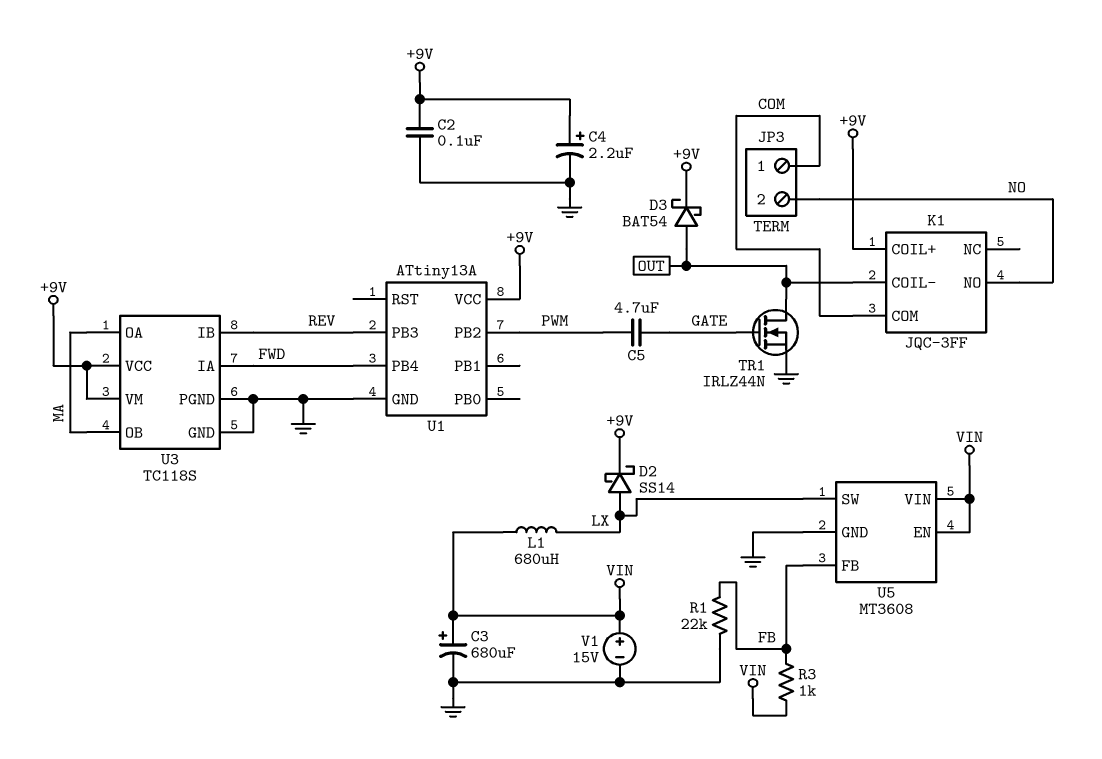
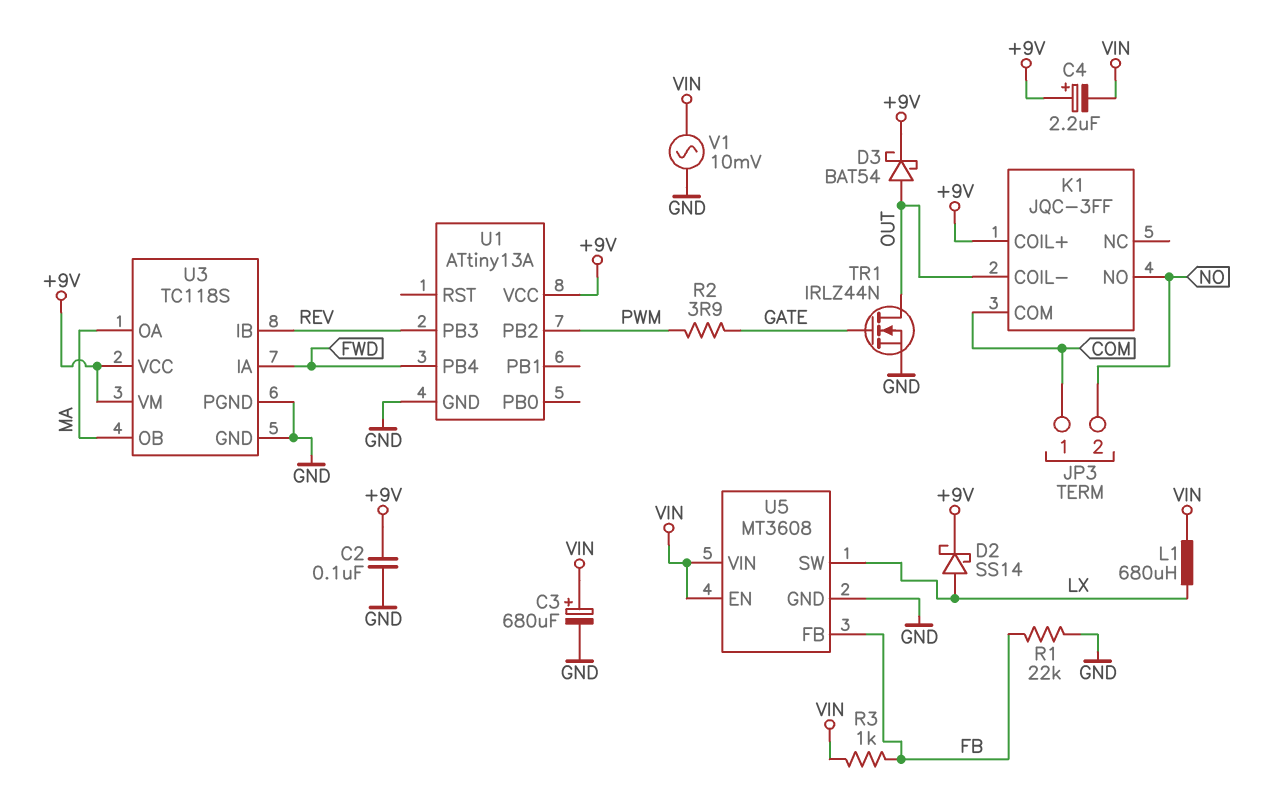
C4: 2.2uF (plus +9V, minus GND) -> 2.2uF (plus +9V, minus VIN)
C5: 4.7uF (GATE, PWM) -> none
R2: none -> 3.9 (GATE, PWM)
V1: 15V (plus VIN, minus GND) -> AC 10mV (GND, VIN)

